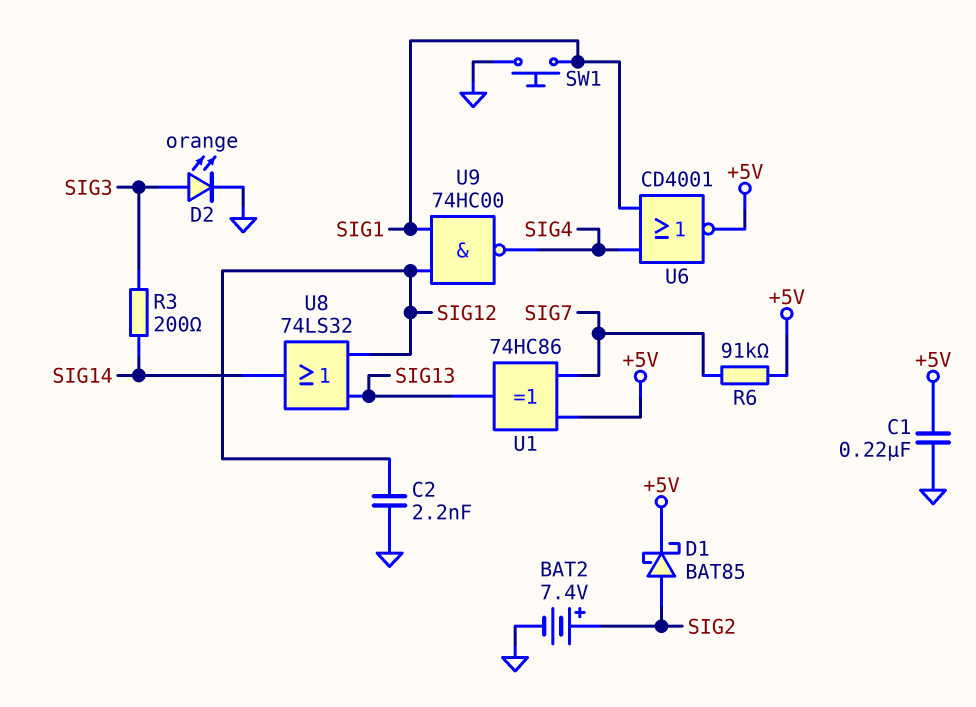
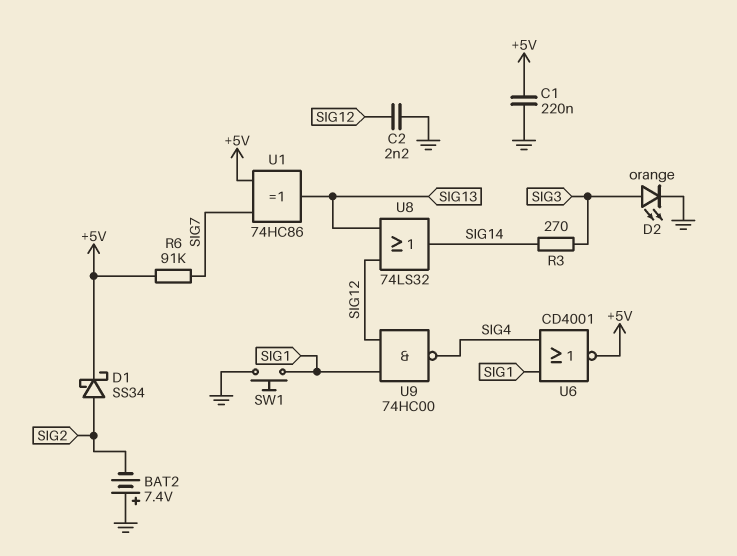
BAT2: 7.4V (plus SIG2, minus GND) -> 7.4V (plus GND, minus SIG2)
D1: schottky BAT85 (A SIG2, K +5V) -> schottky SS34 (A SIG2, K +5V)
R3: 200 (SIG3, SIG14) -> 270 (SIG3, SIG14)

